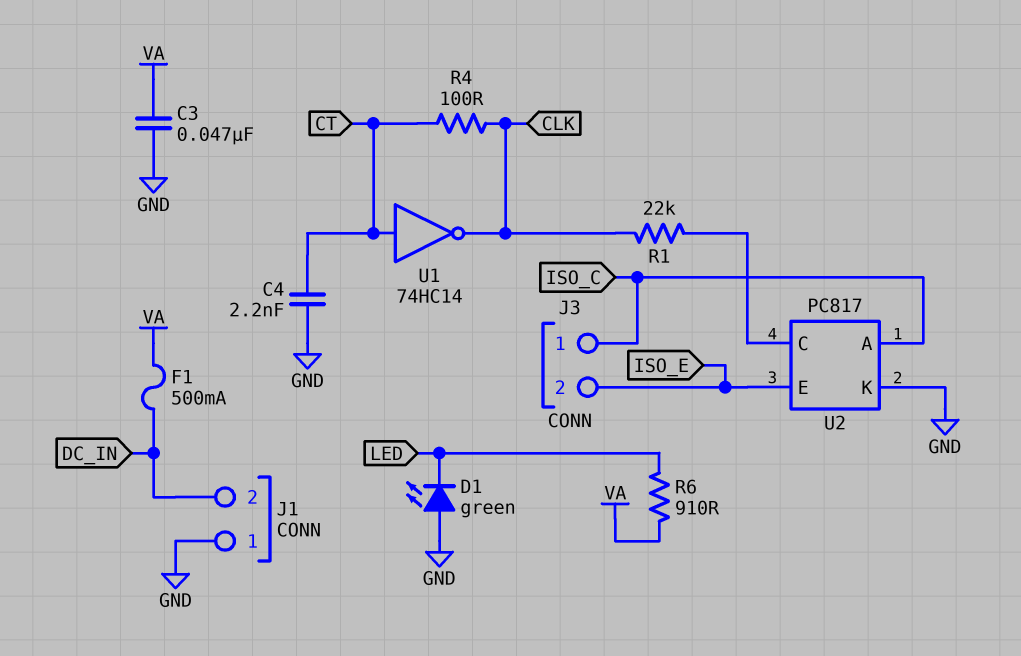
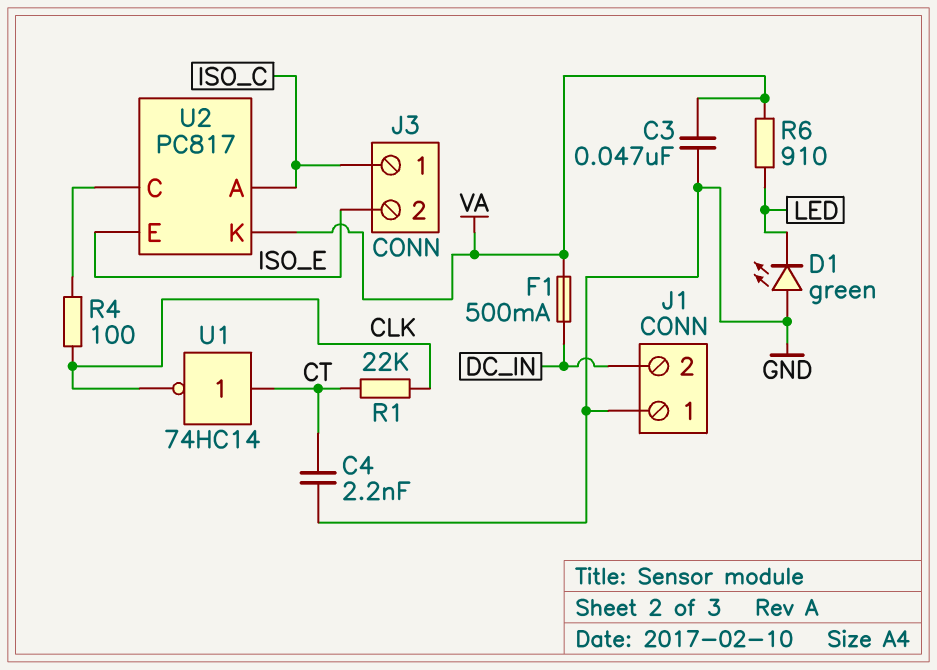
R1: 22k (CLK, U2/C) -> 22k (CLK, CT)
R4: 100 (CLK, CT) -> 100 (CLK, U2/C)
U2 pin K: GND -> VA

